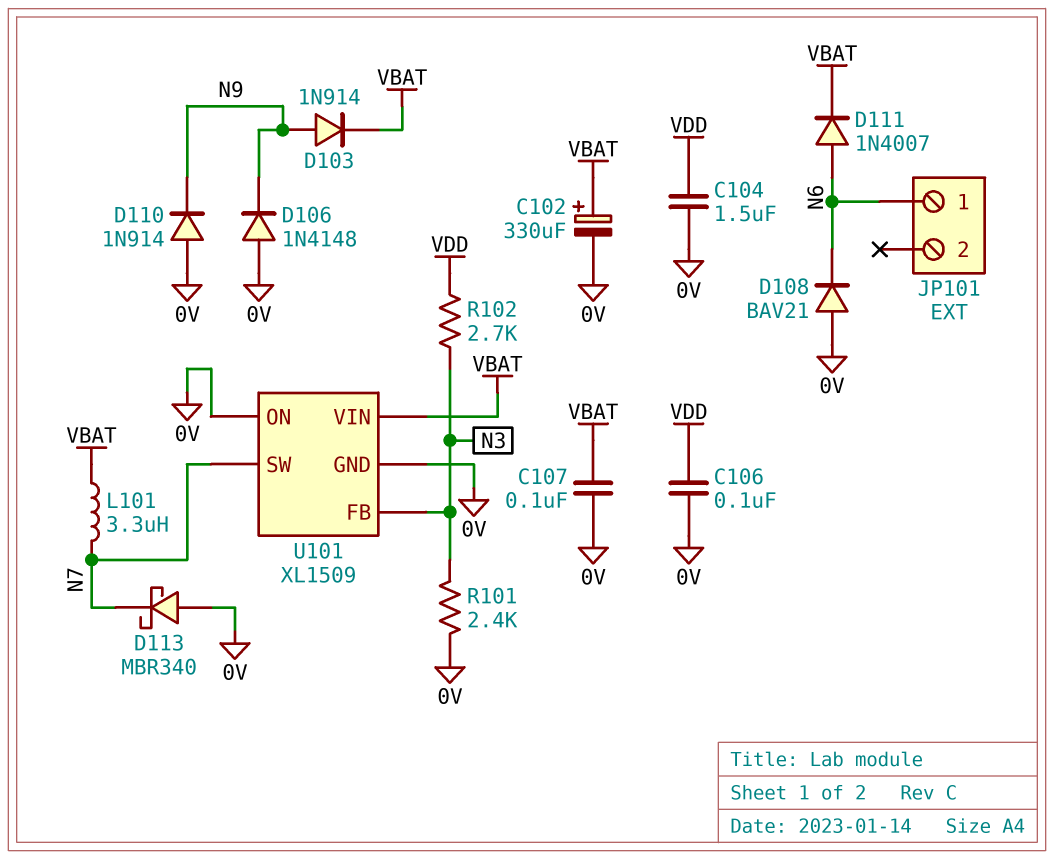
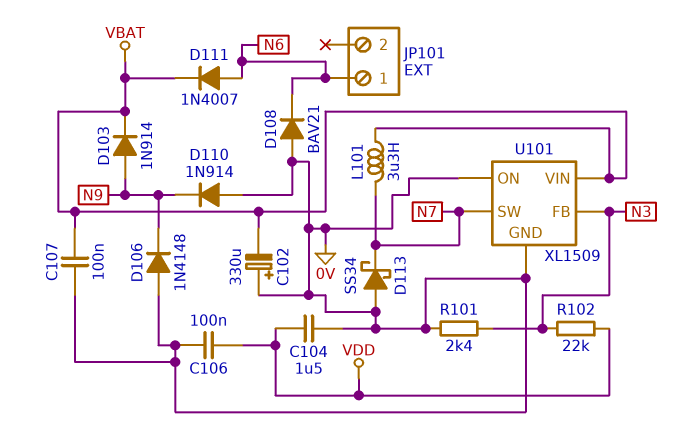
C102: 330uF (plus VBAT, minus 0V) -> 330uF (plus 0V, minus VBAT)
D113: schottky MBR340 (A 0V, K N7) -> schottky SS34 (A 0V, K N7)
R102: 2.7k (N3, VDD) -> 22k (N3, VDD)

